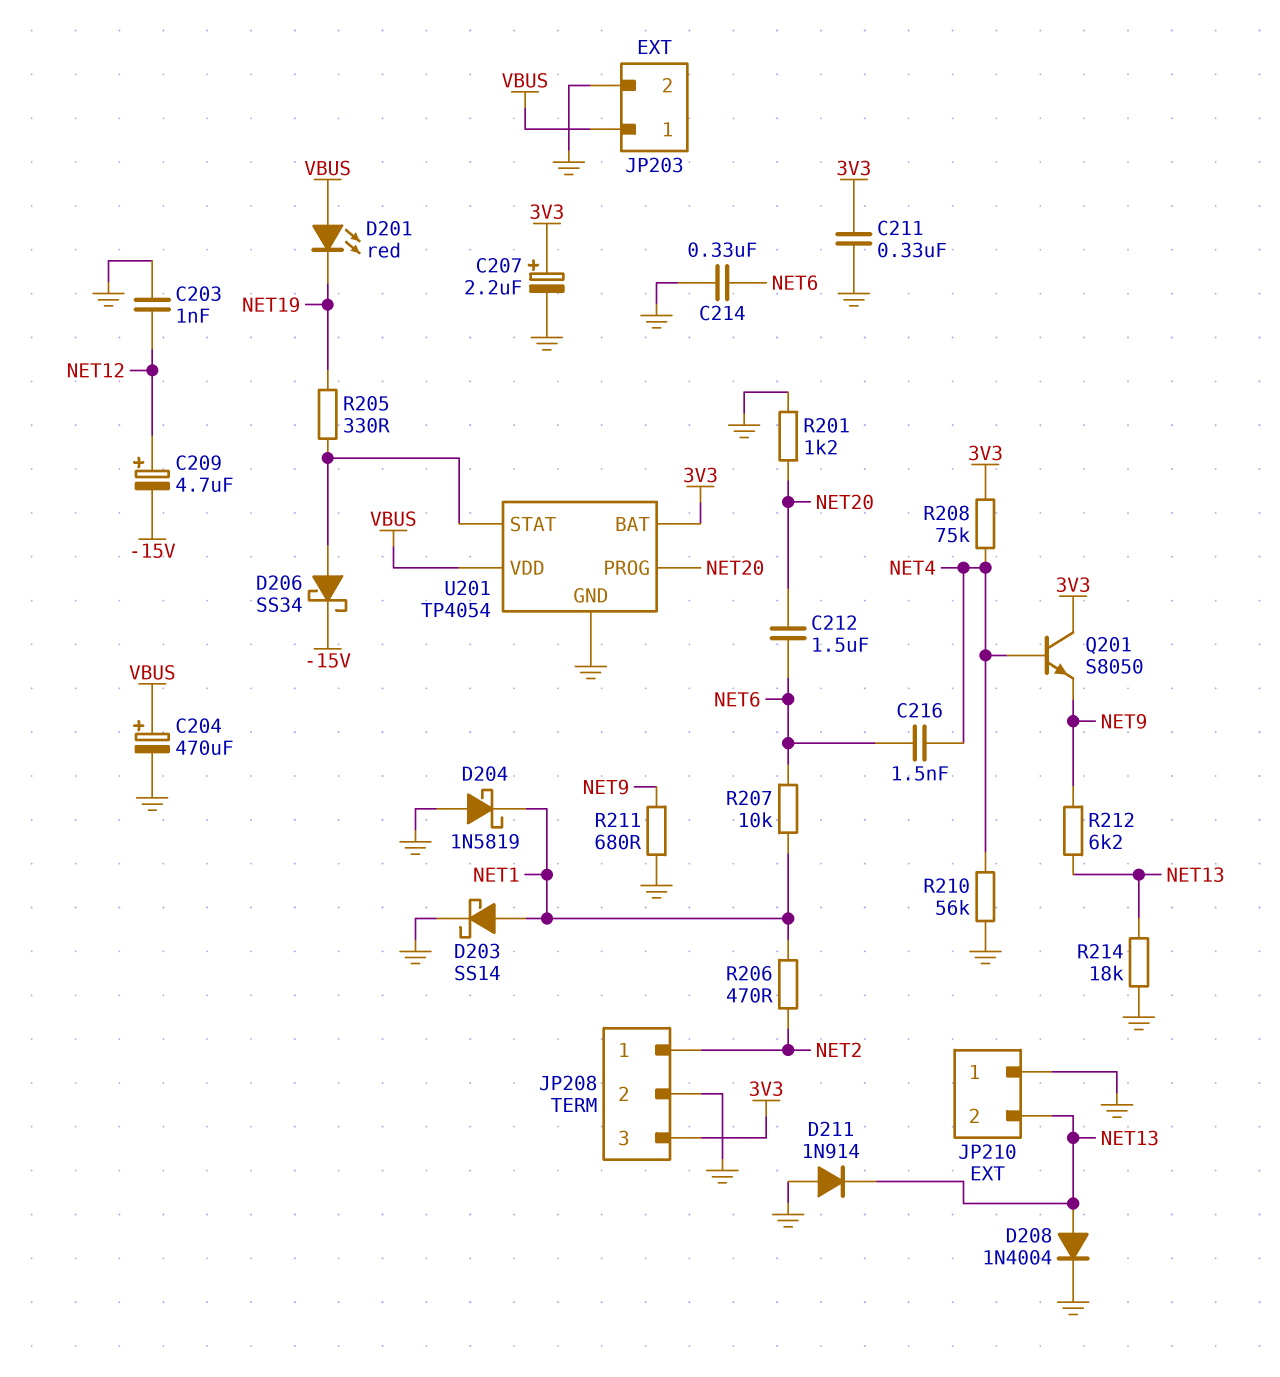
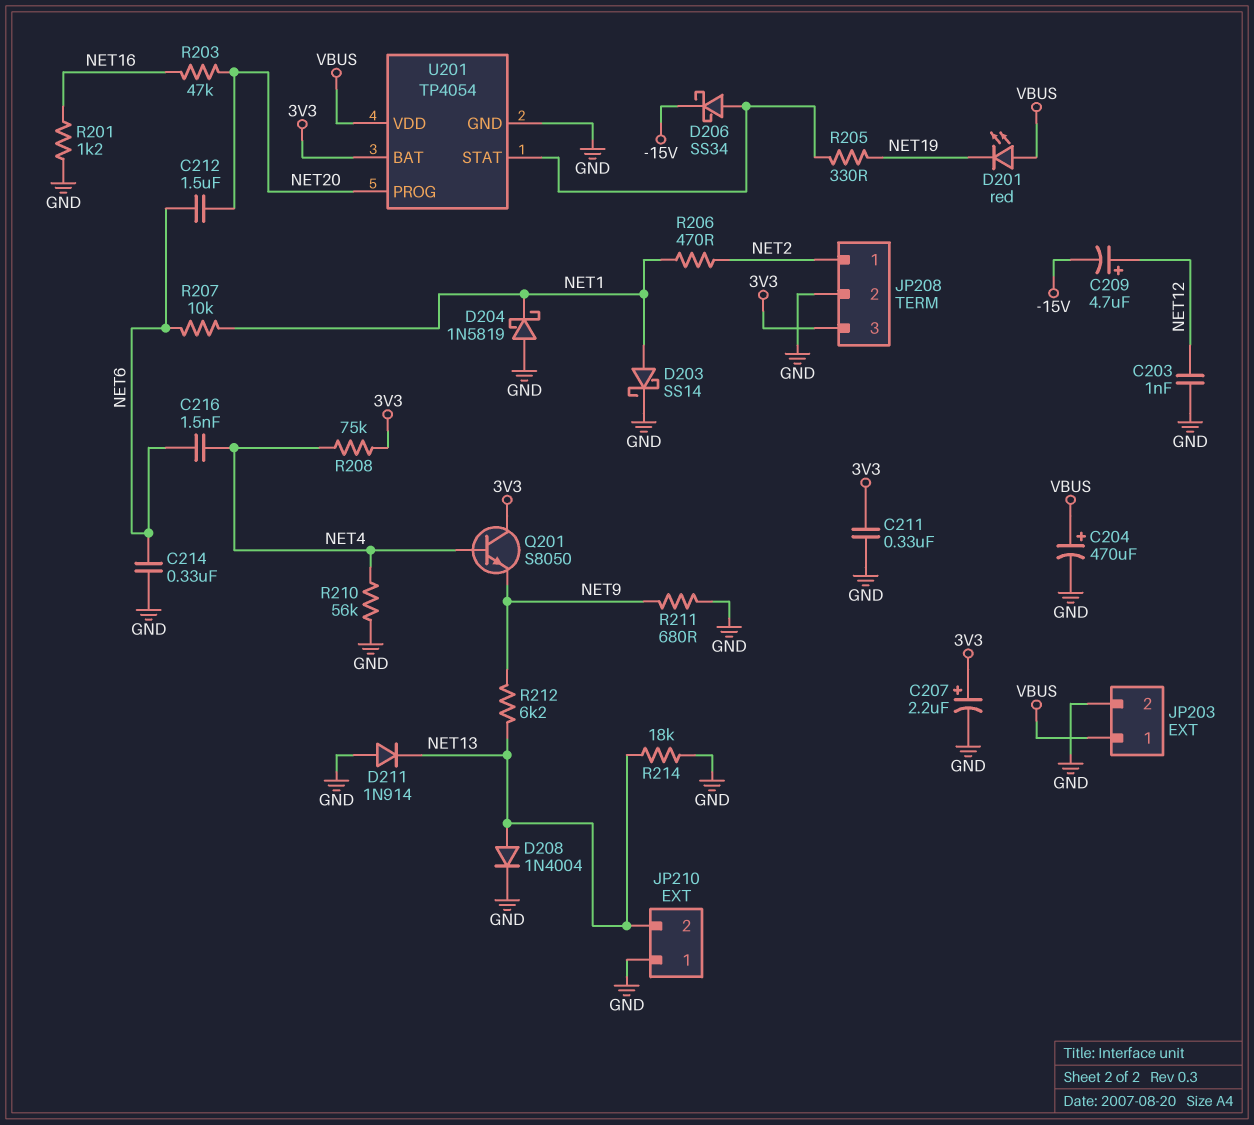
R201: 1.2k (GND, NET20) -> 1.2k (GND, NET16)
R203: none -> 47k (NET16, NET20)

